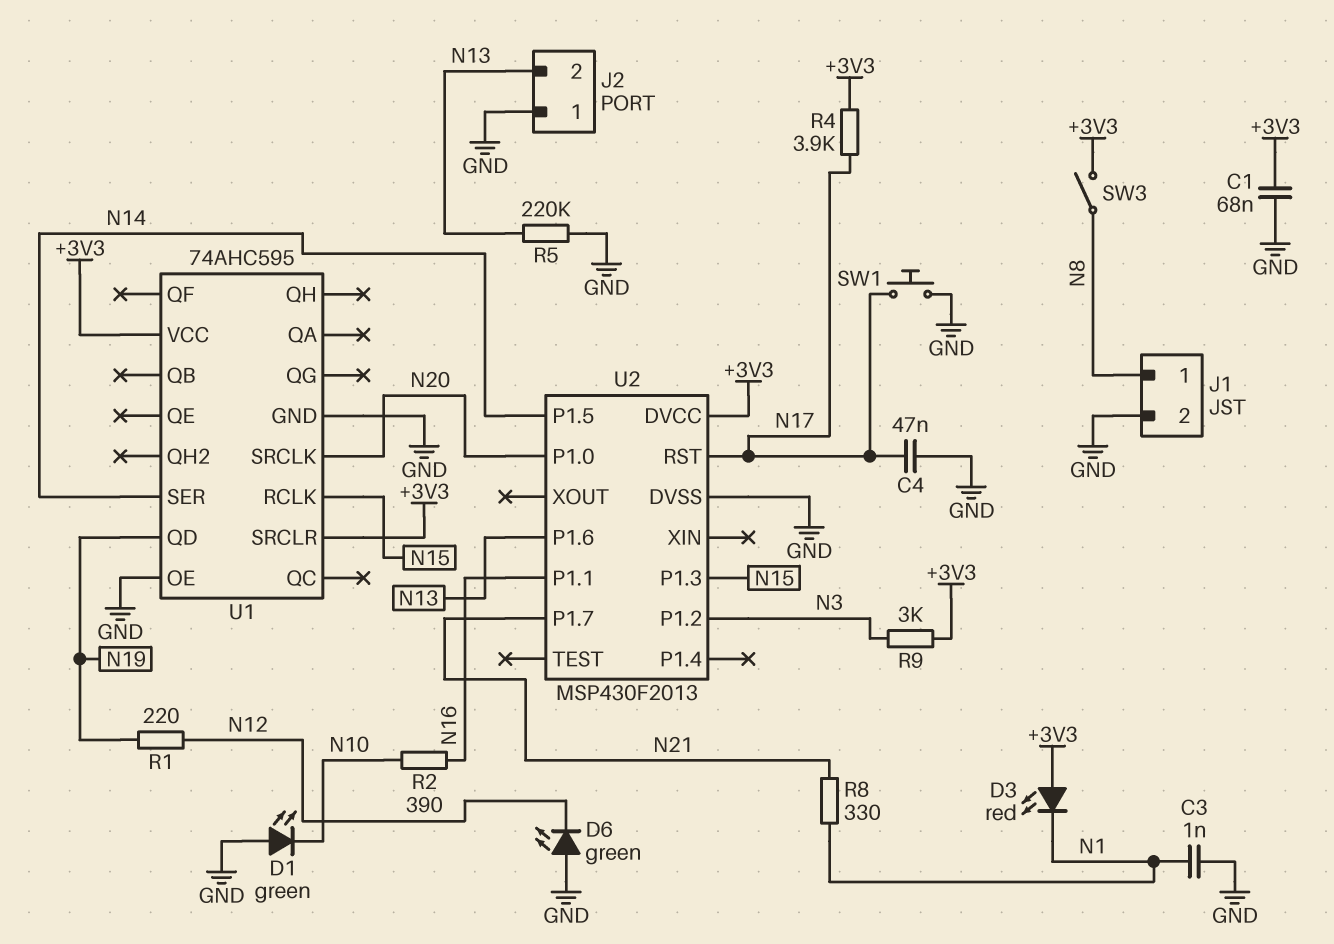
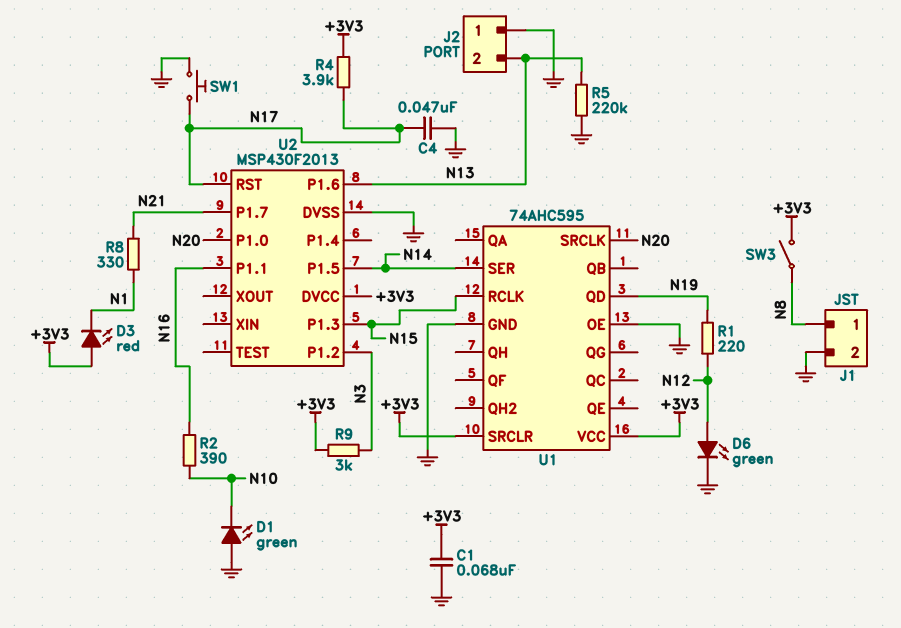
C3: 1nF (GND, N1) -> none
D6: LED green (A GND, K N12) -> LED green (A N12, K GND)

